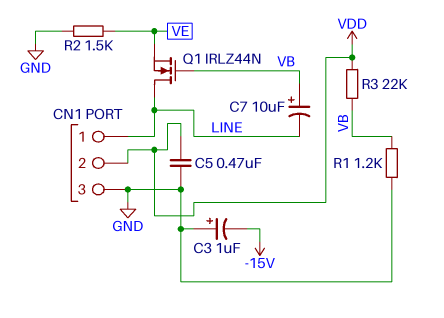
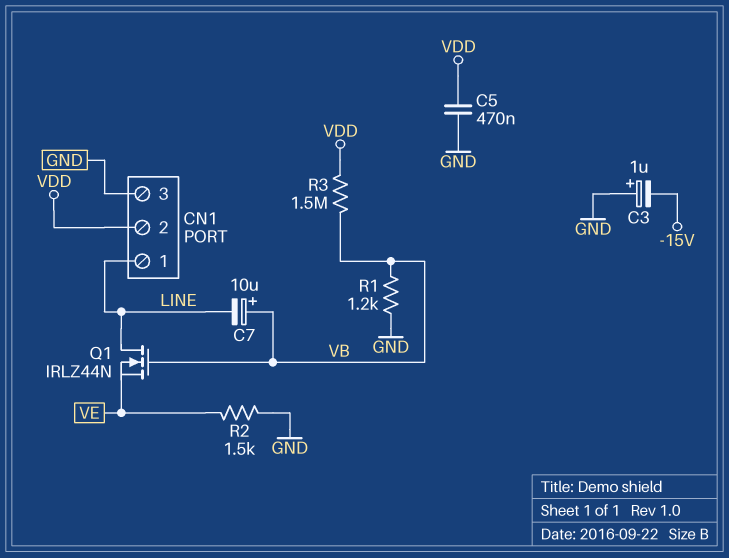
R3: 22k (VB, VDD) -> 1.5M (VB, VDD)

